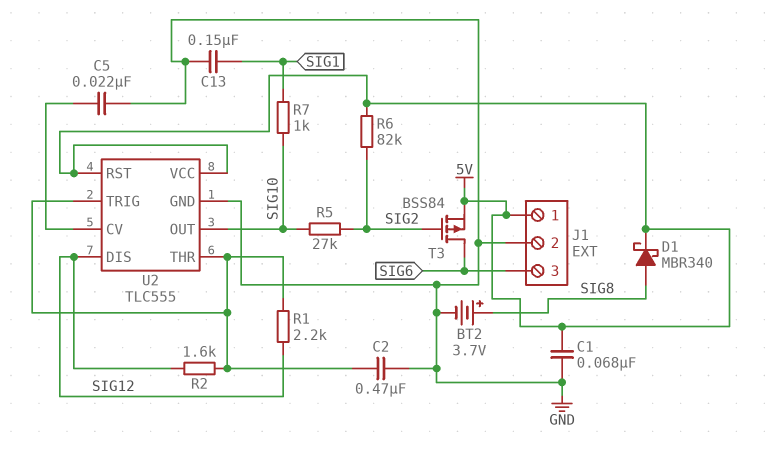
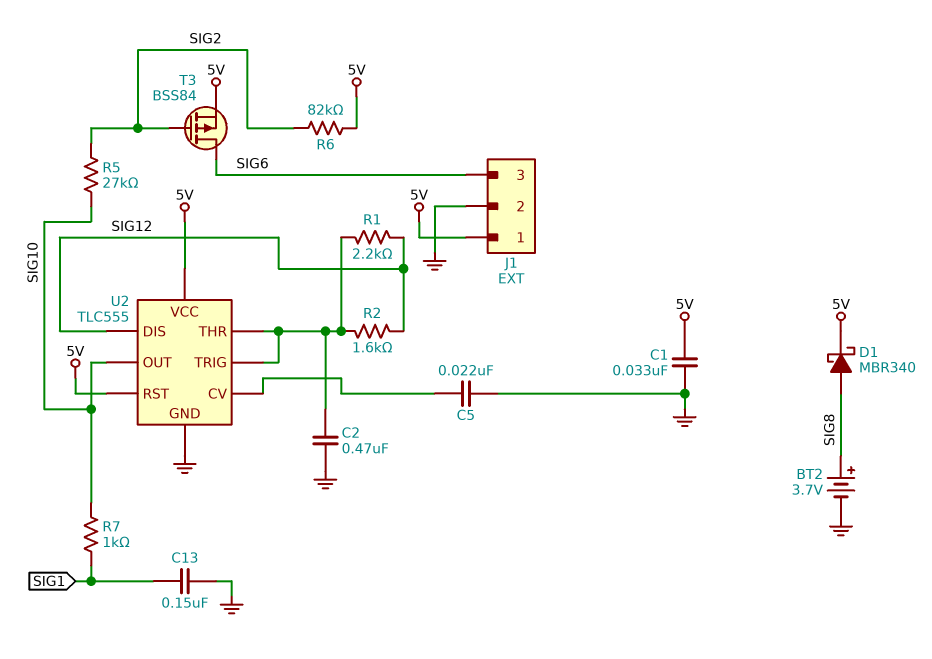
C1: 68nF (5V, GND) -> 33nF (5V, GND)

